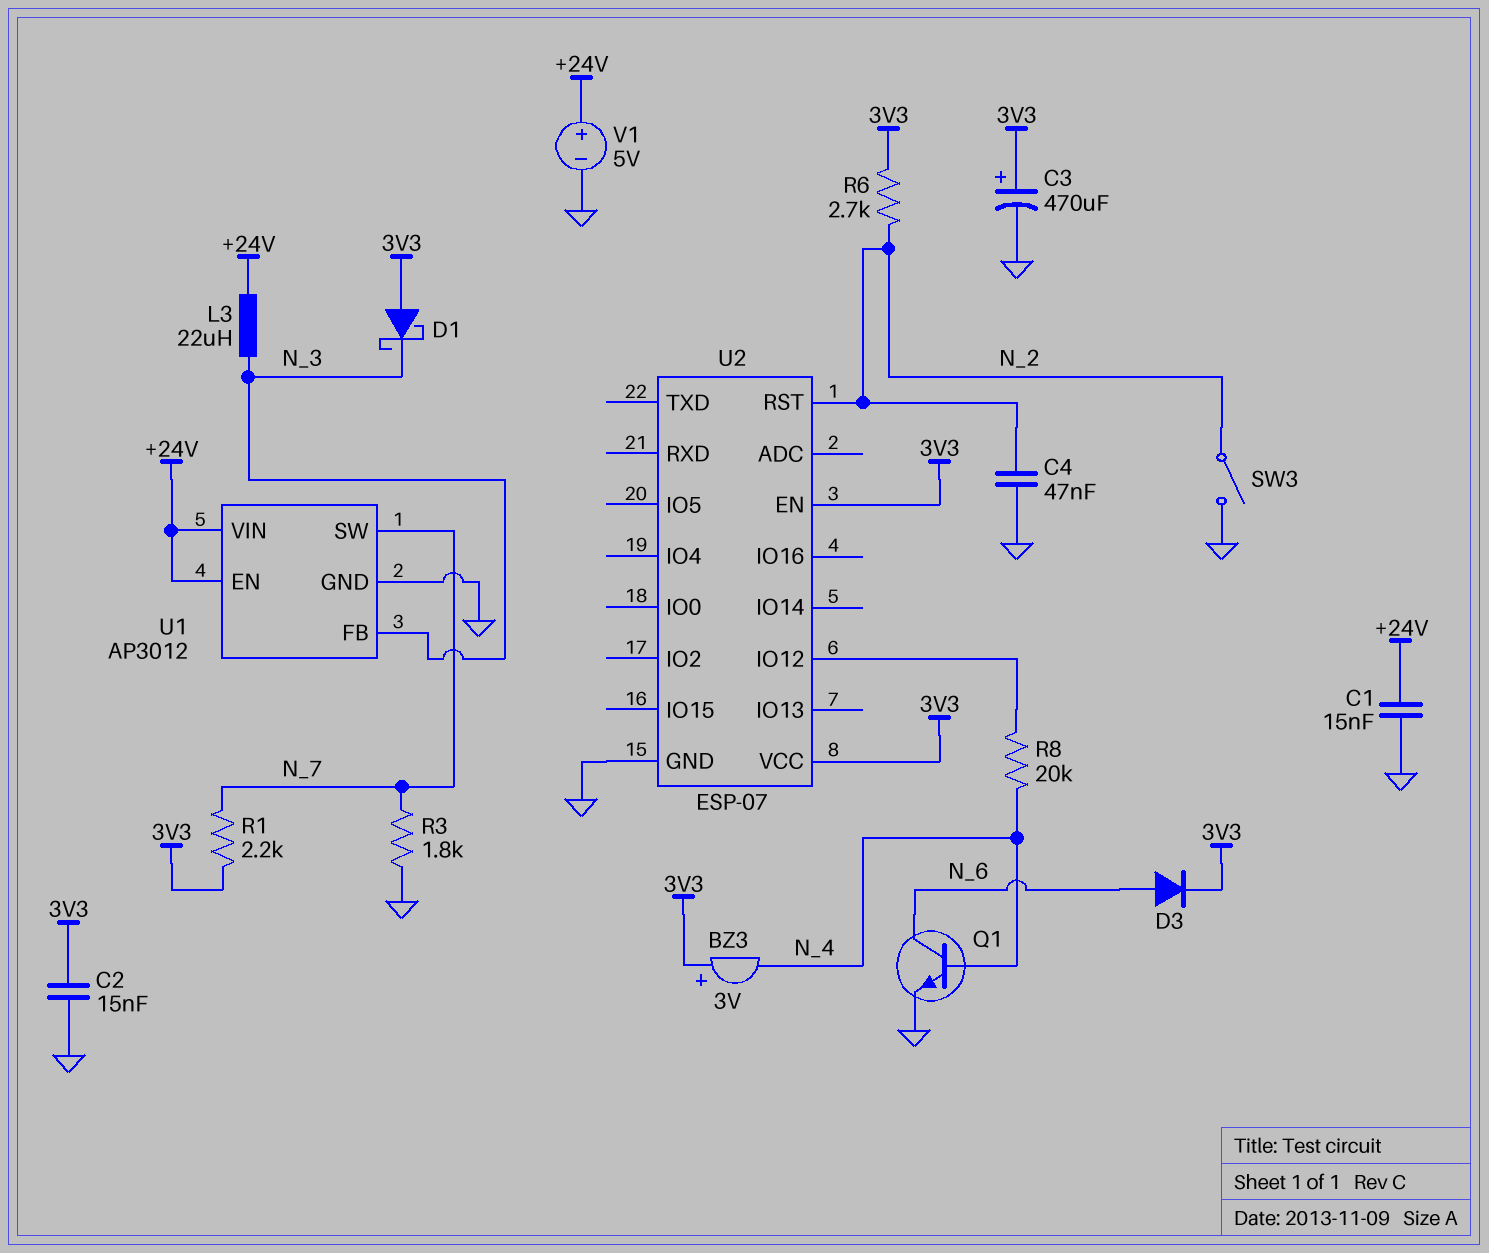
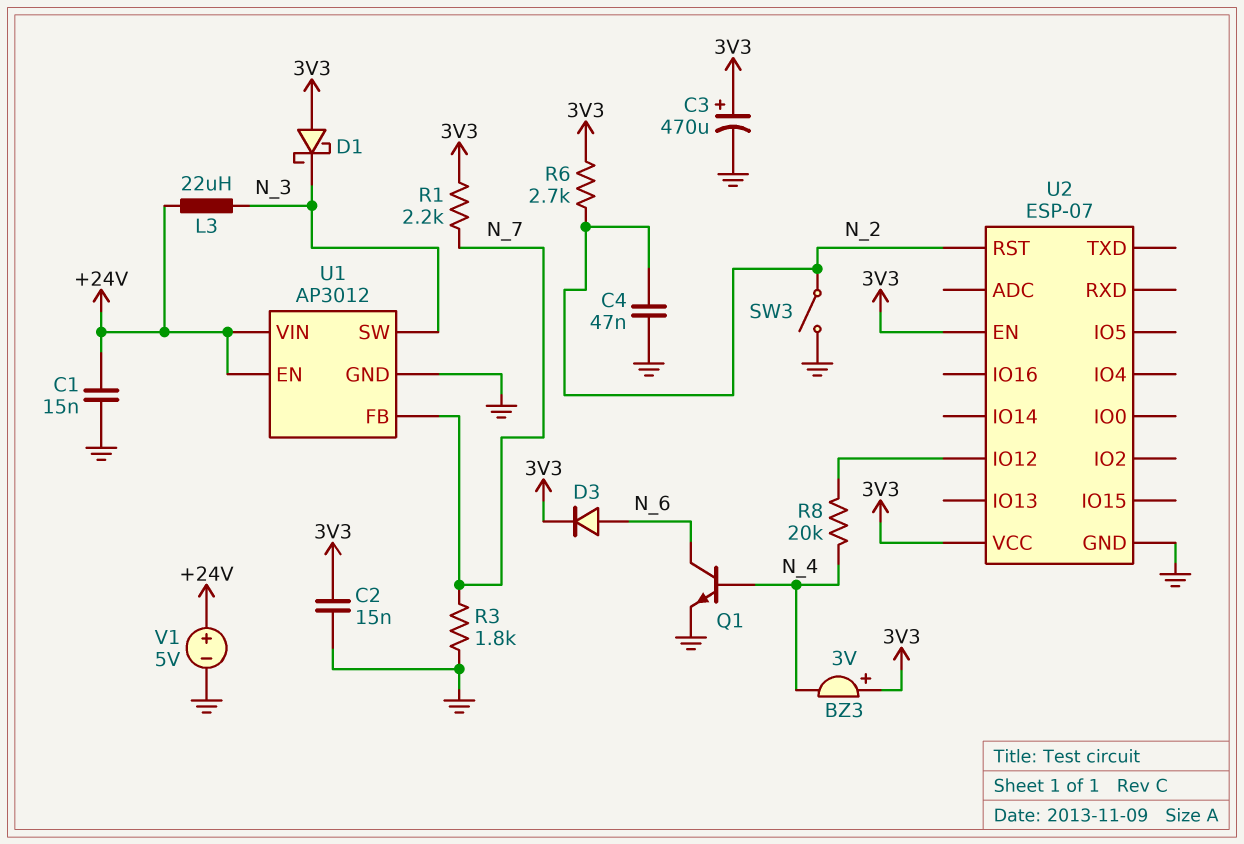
U1 pin FB: N_3 -> N_7
U1 pin SW: N_7 -> N_3

